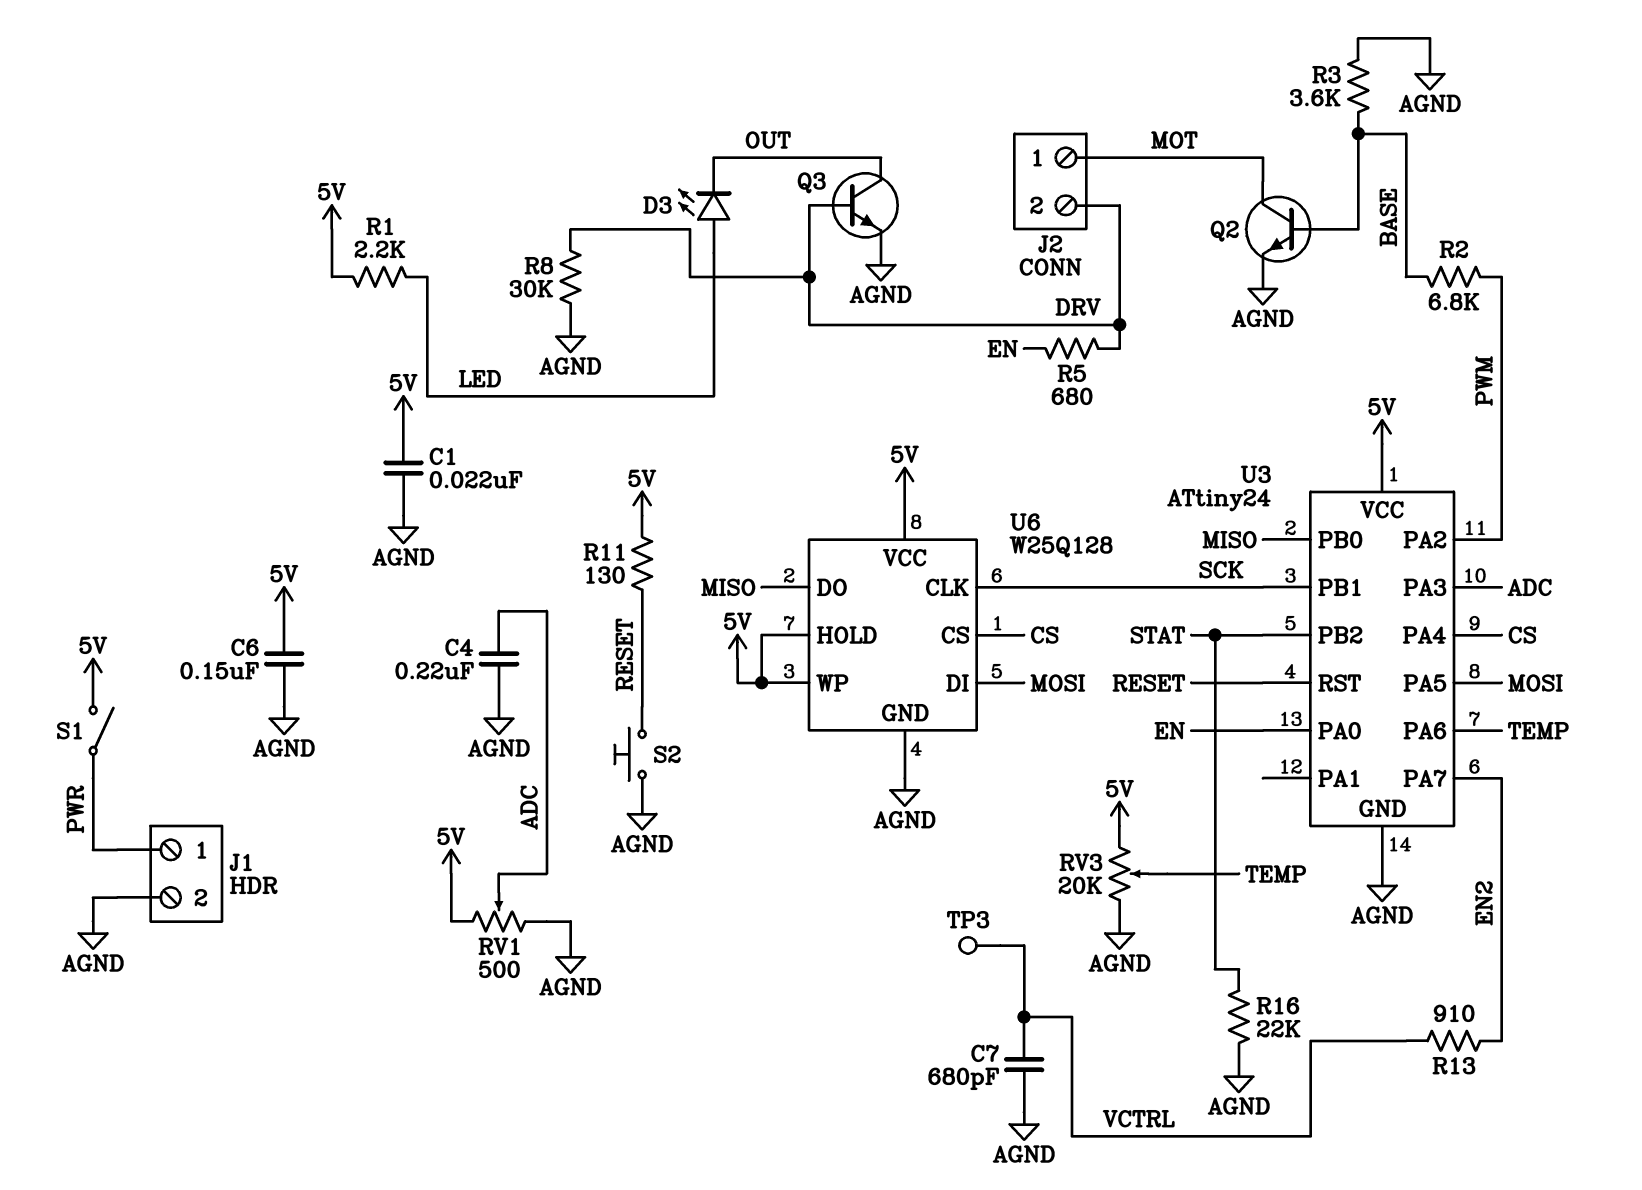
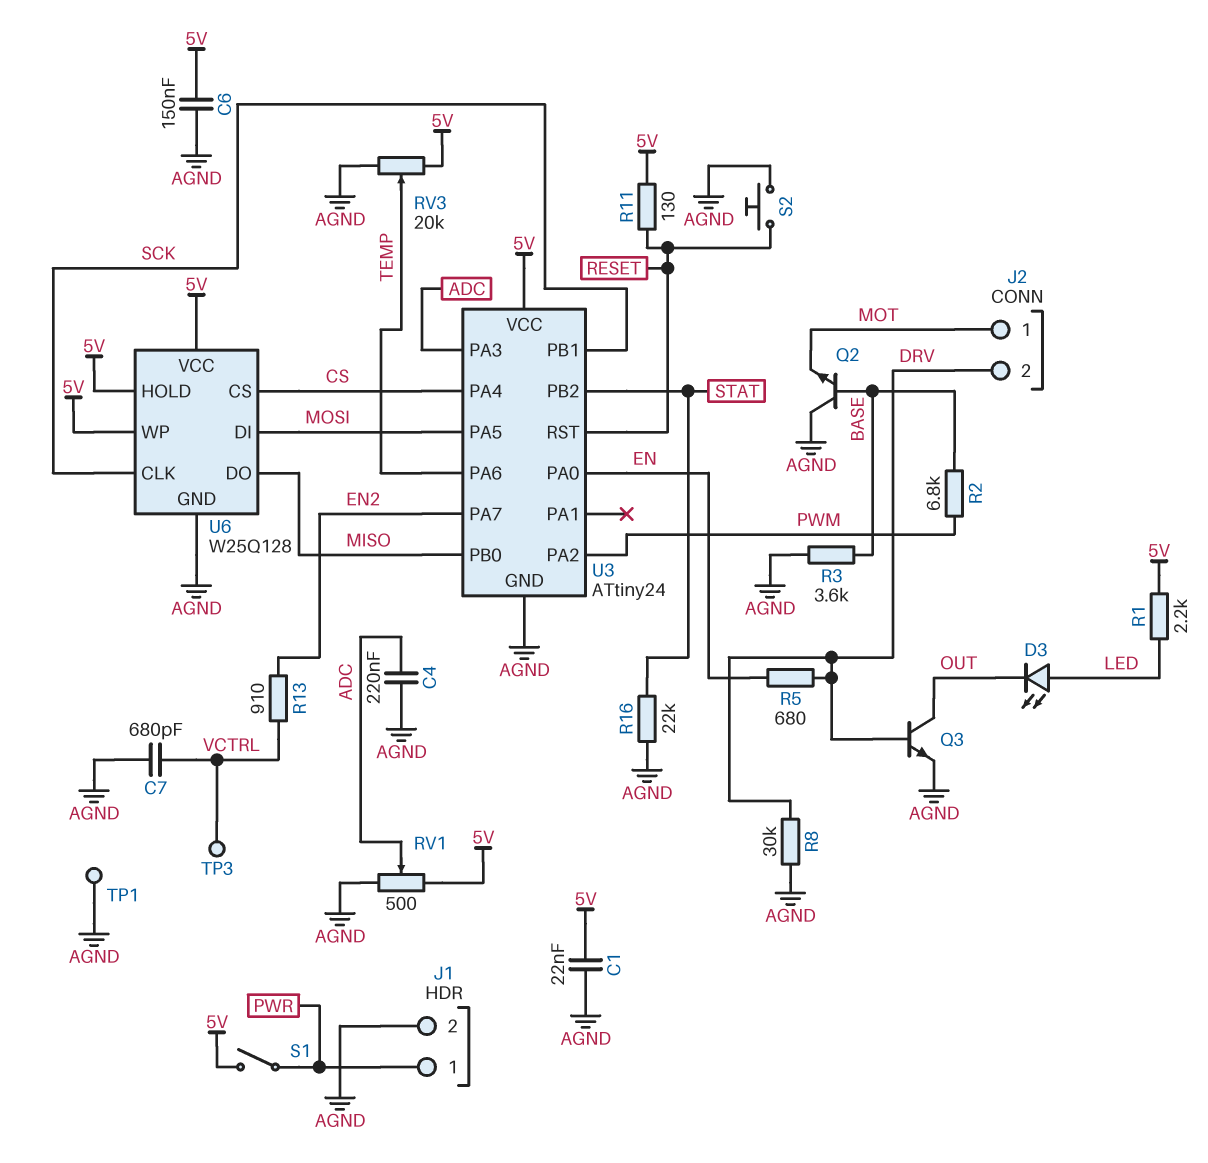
Q2: NPN (B BASE, C MOT, E AGND) -> NPN (B BASE, C AGND, E MOT)
TP1: none -> test point (AGND)

